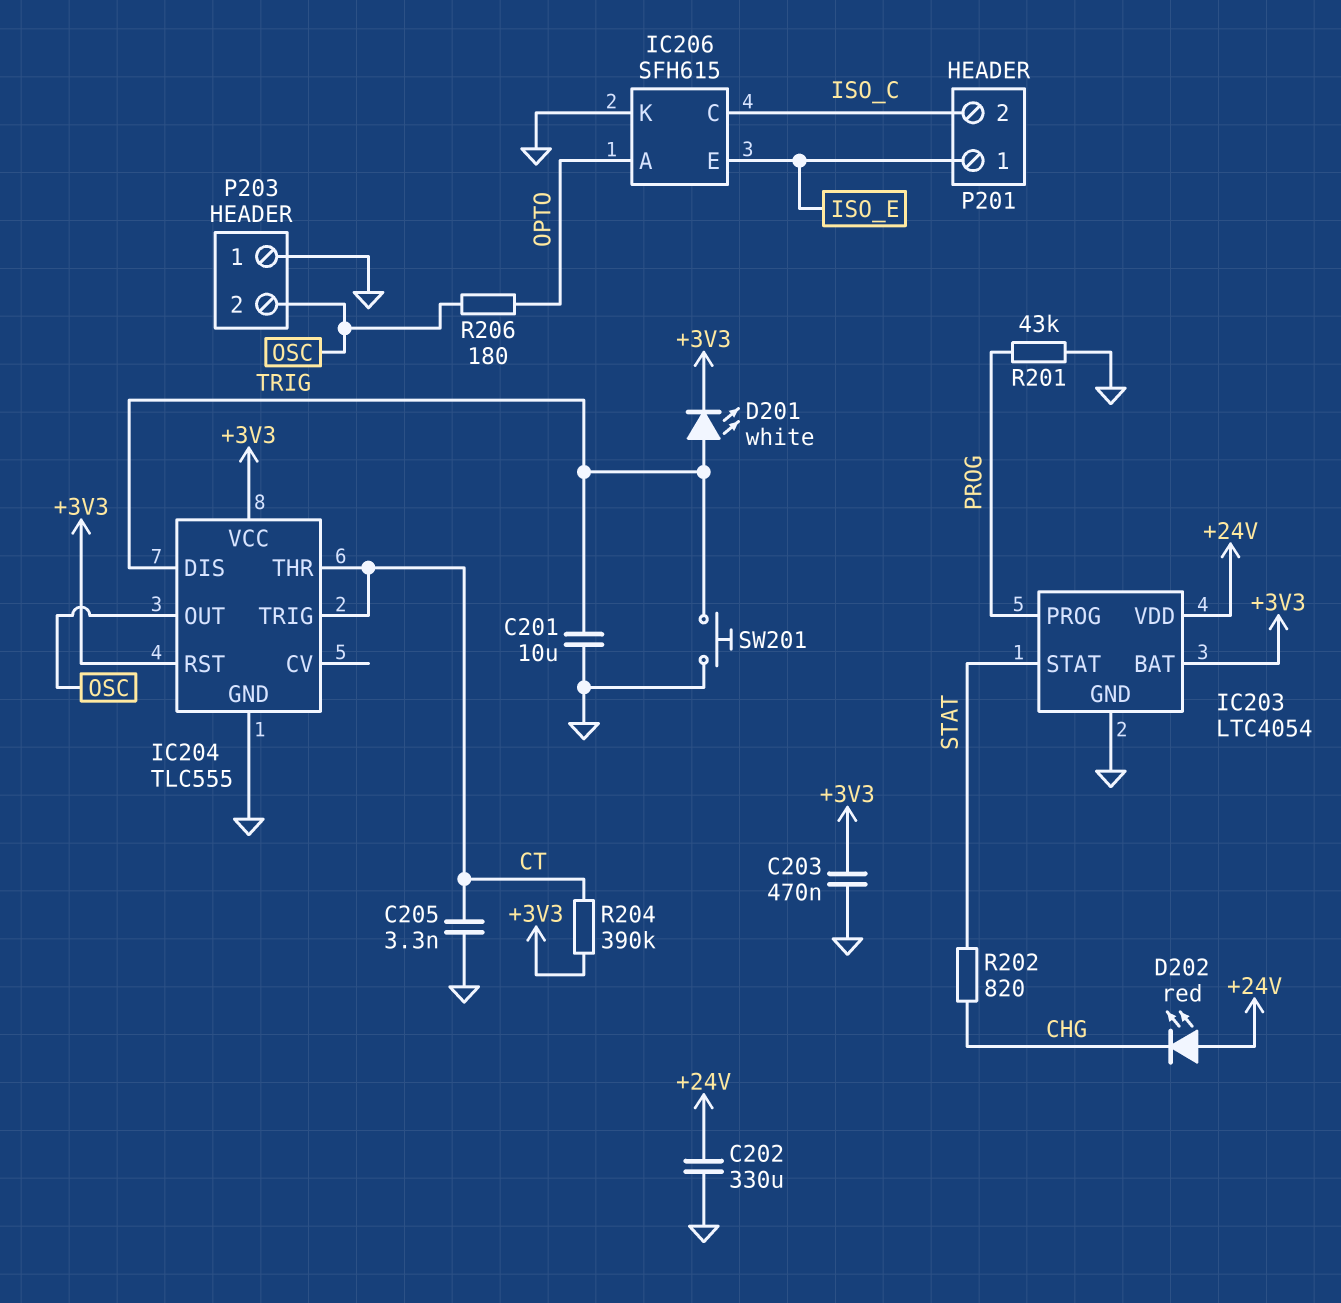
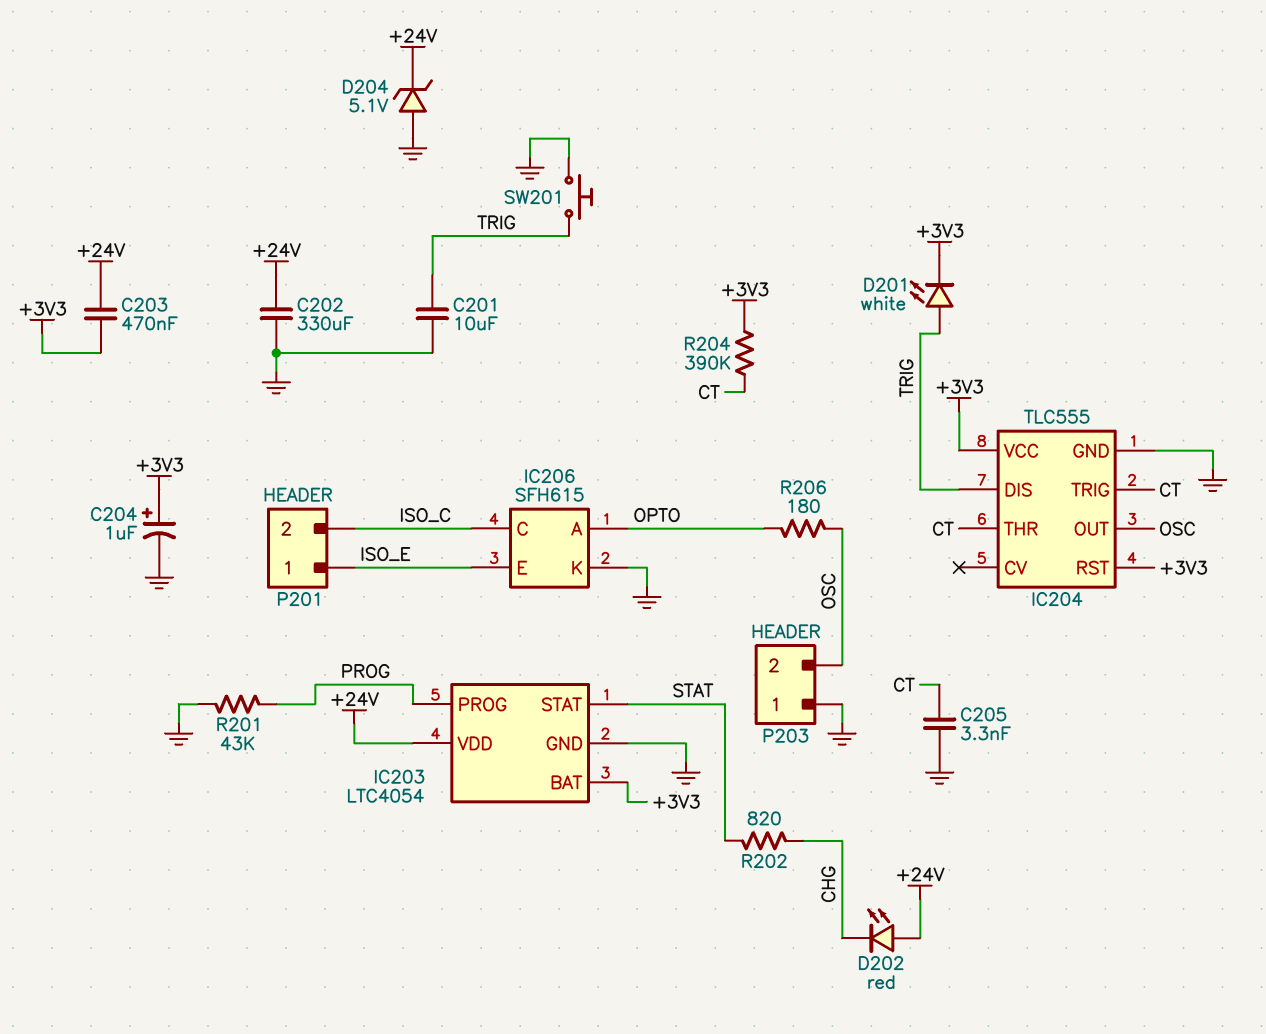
C203: 470nF (+3V3, GND) -> 470nF (+3V3, +24V)
C204: none -> 1uF (plus +3V3, minus GND)
D204: none -> zener 5.1V (A GND, K +24V)

